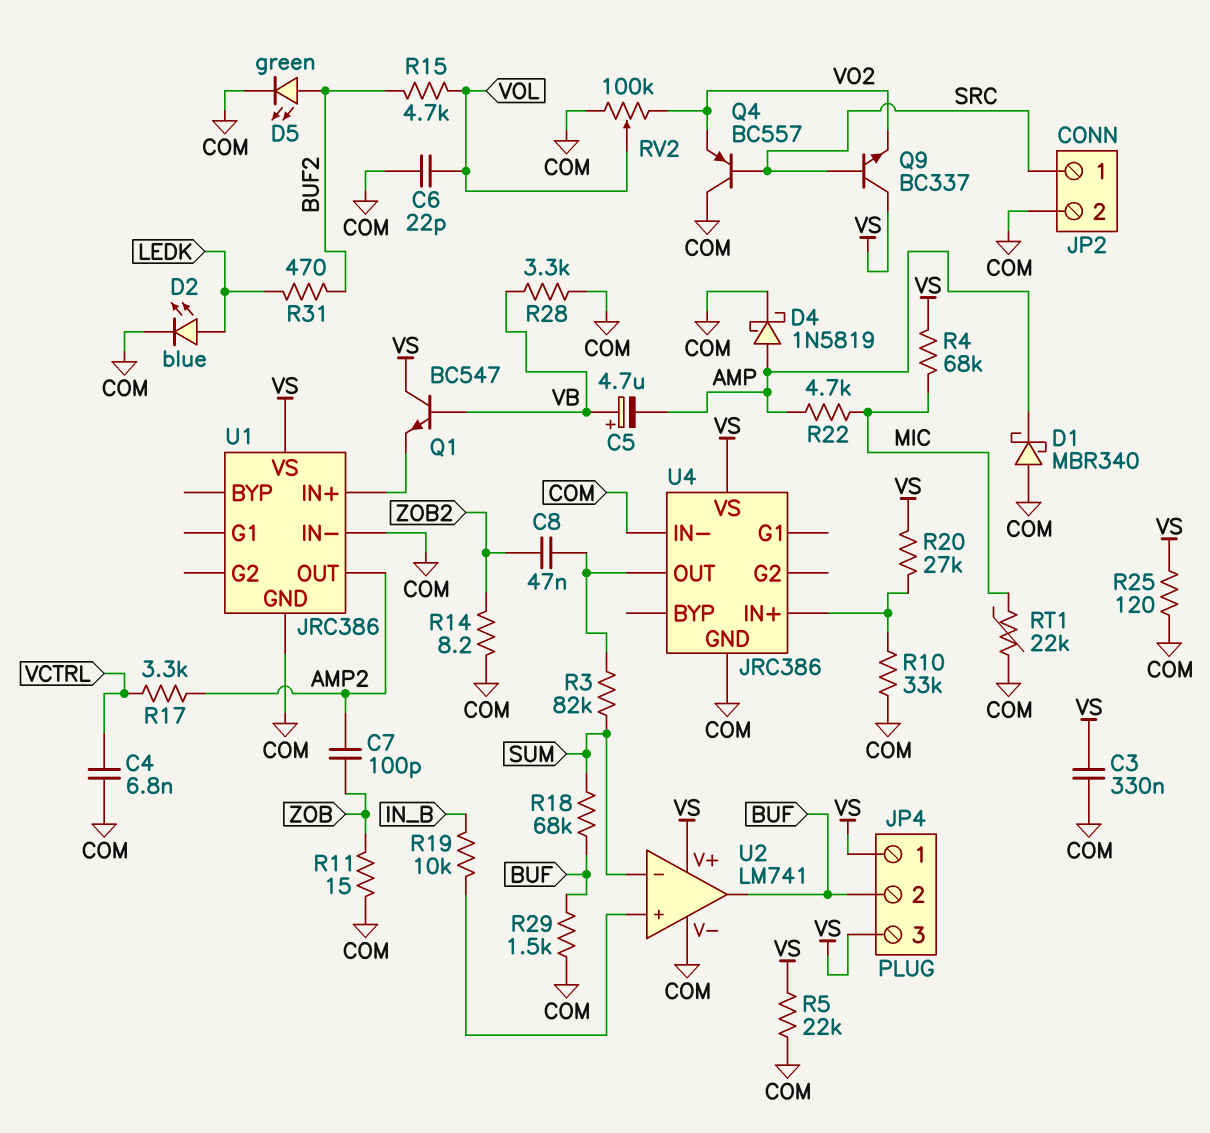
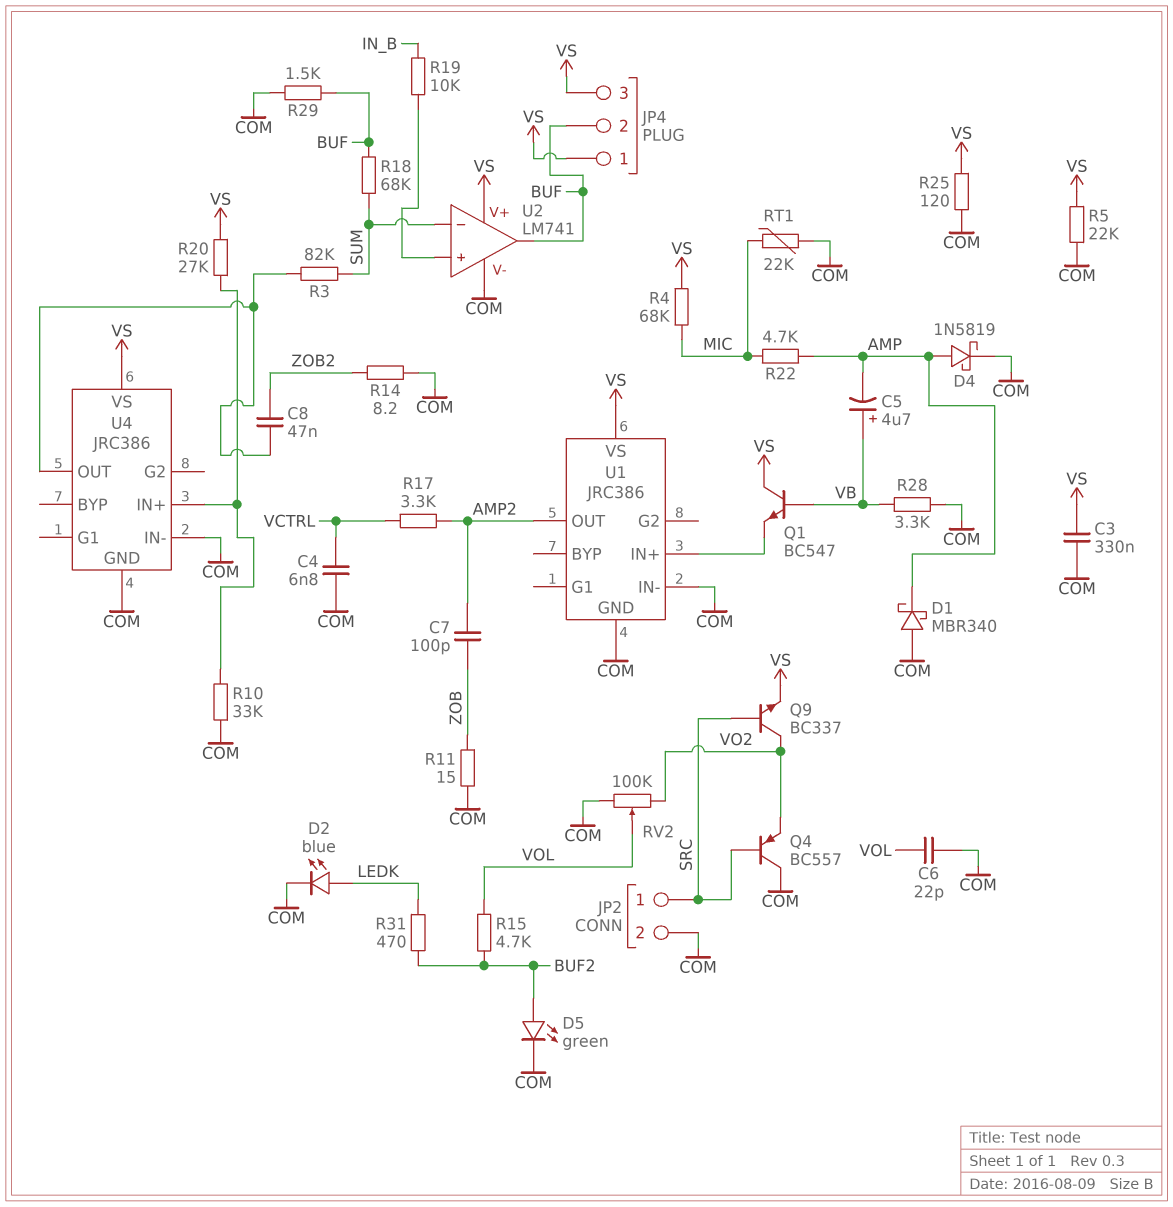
Q9: NPN BC337 (B SRC, C VS, E VO2) -> NPN BC337 (B SRC, C VO2, E VS)

